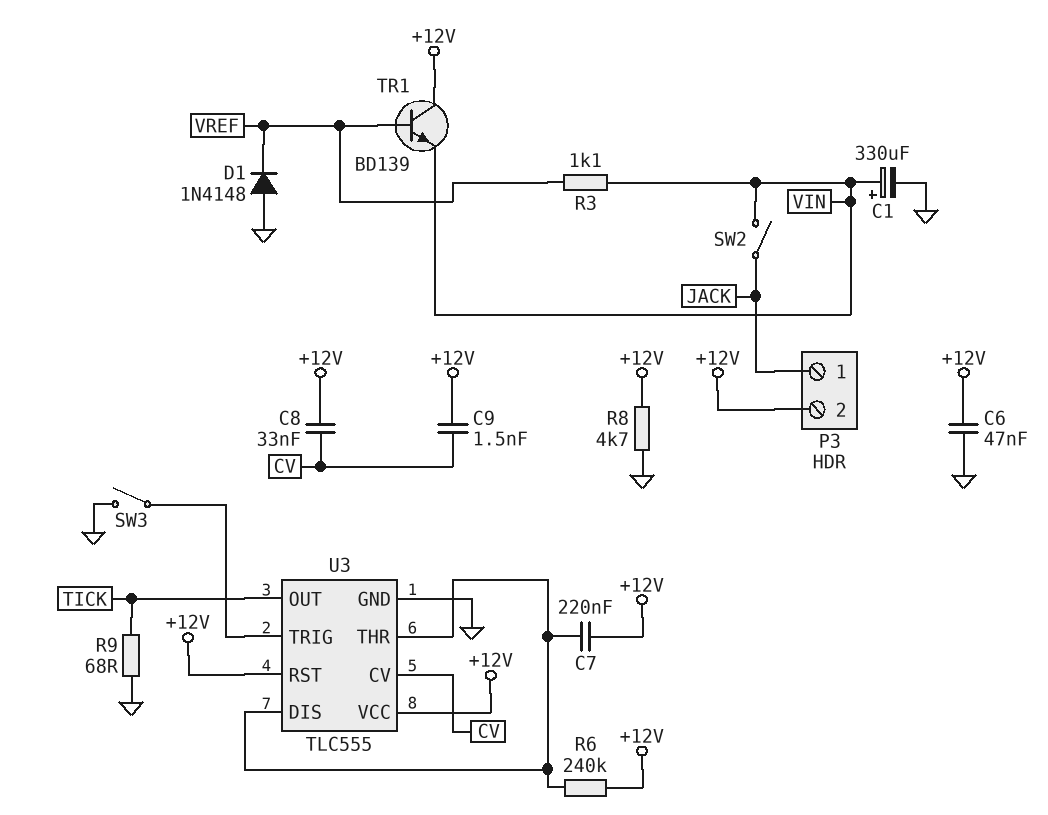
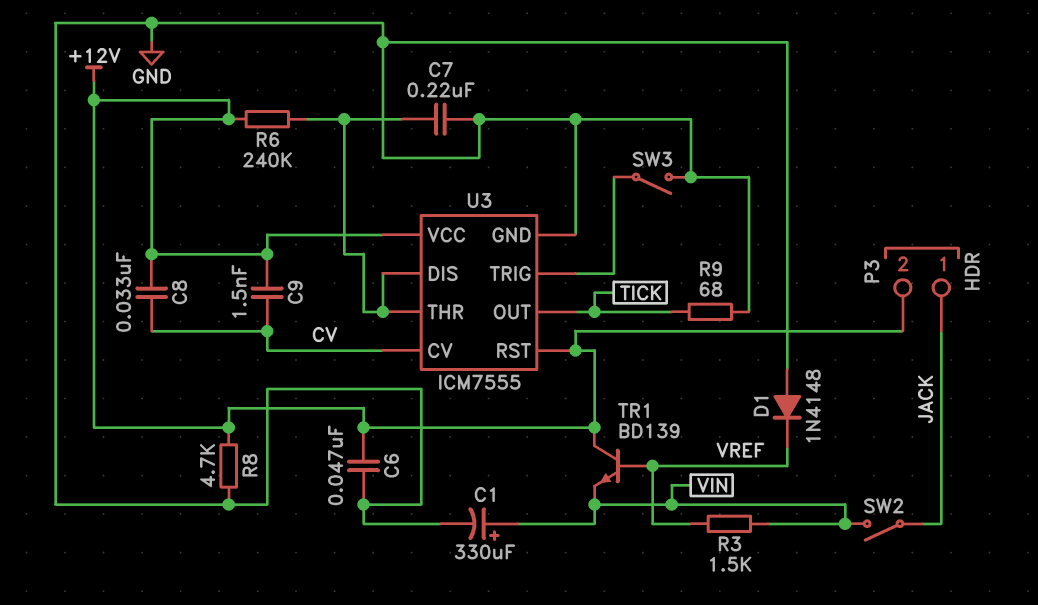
C7: 220nF (+12V, U3/DIS) -> 220nF (GND, U3/DIS)
R3: 1.1k (VIN, VREF) -> 1.5k (VIN, VREF)
U3: TLC555 -> ICM7555

